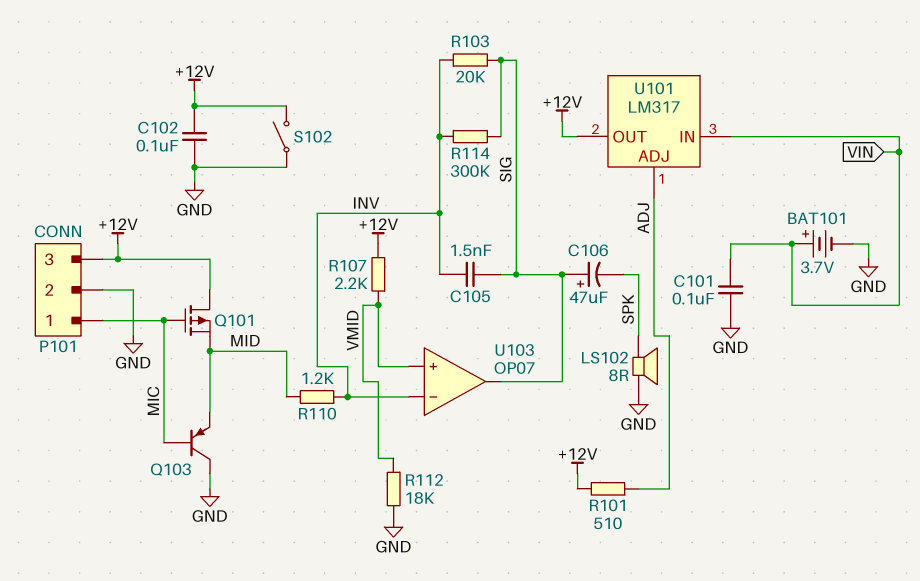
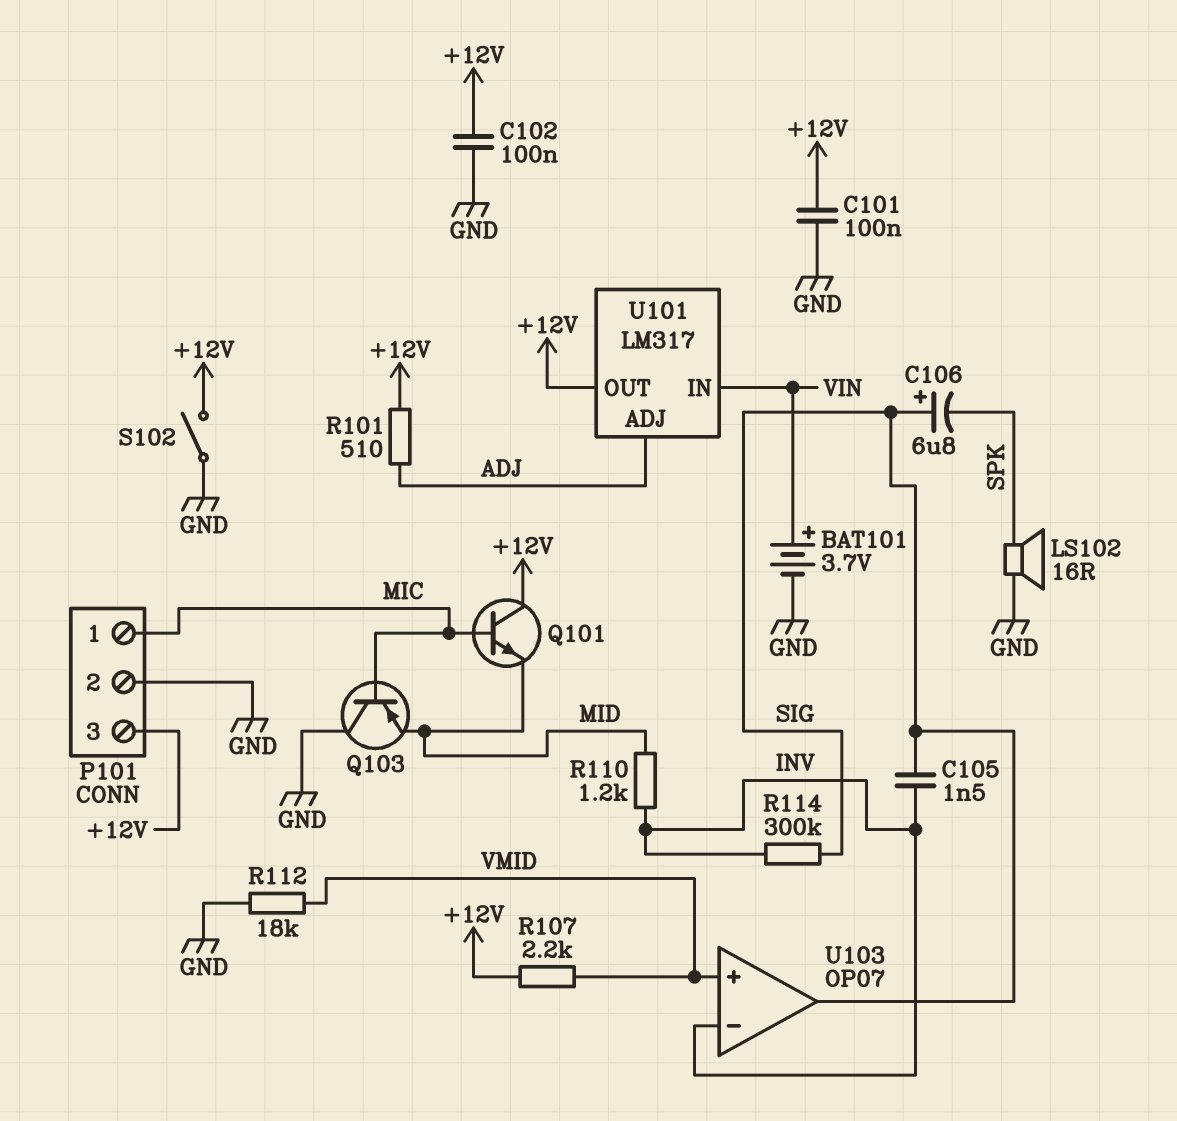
C101: 100nF (GND, VIN) -> 100nF (+12V, GND)
C106: 47uF (plus SIG, minus SPK) -> 6.8uF (plus SIG, minus SPK)
LS102: speaker 8R (GND, SPK) -> speaker 16R (GND, SPK)
Q101: PMOS (G MIC, D +12V, S MID) -> NPN (B MIC, C +12V, E MID)
R103: 20k (INV, SIG) -> none

